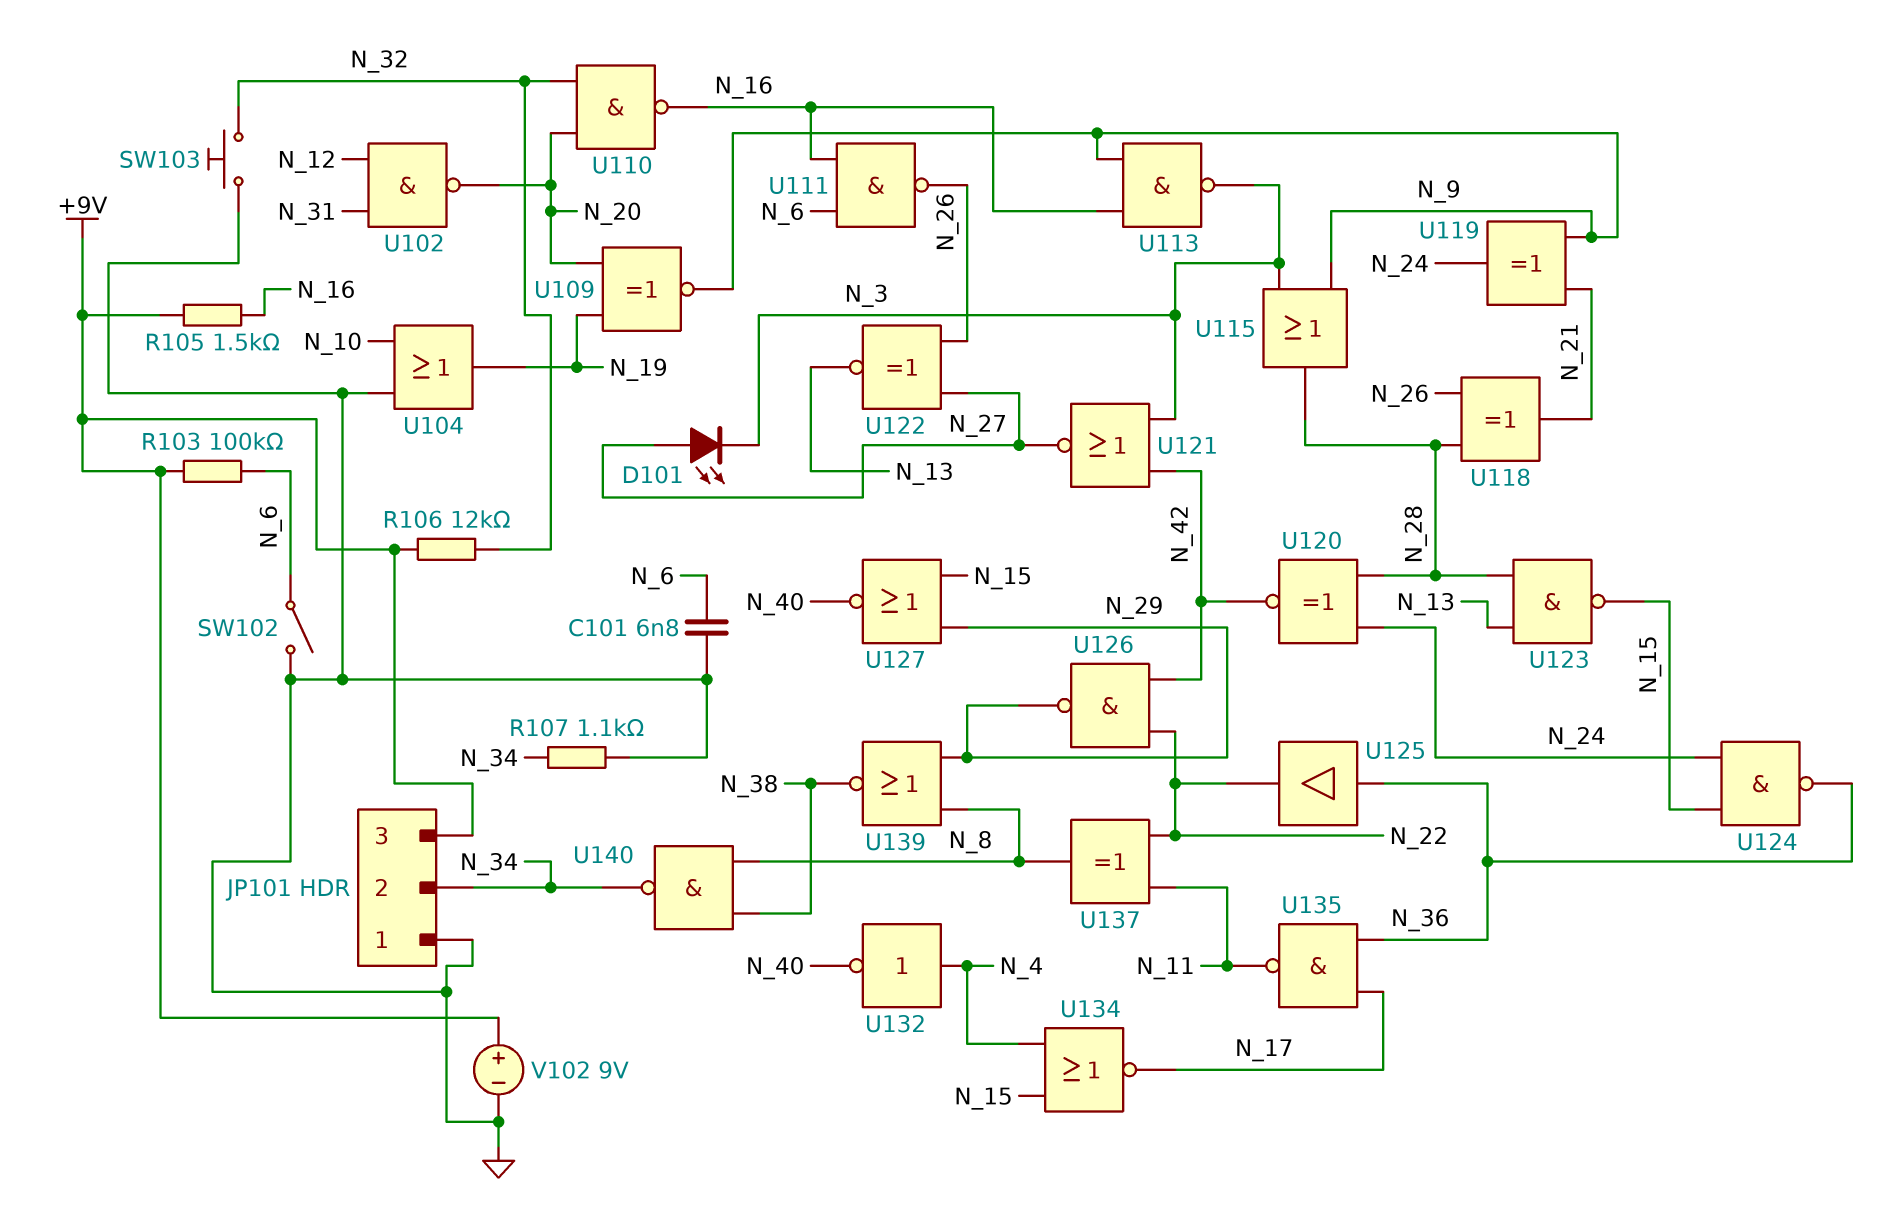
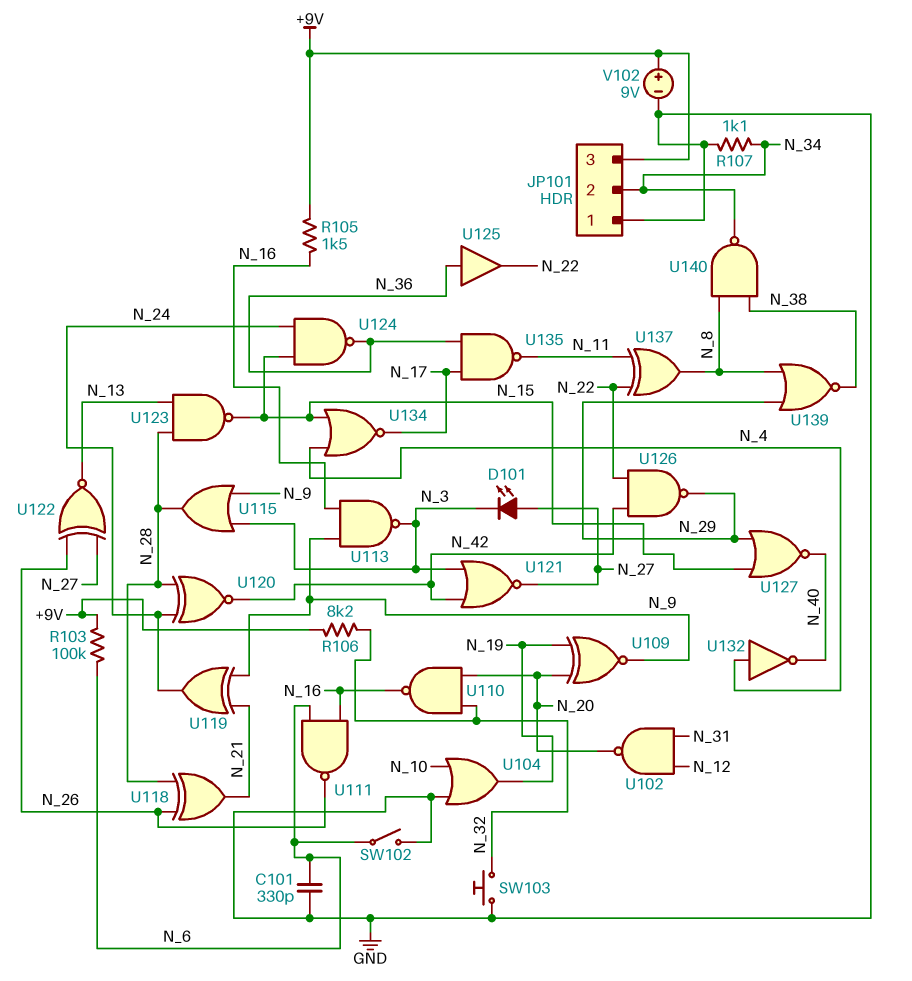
C101: 6.8nF (GND, N_6) -> 330pF (GND, N_6)
R106: 12k (+9V, N_32) -> 8.2k (+9V, N_32)

